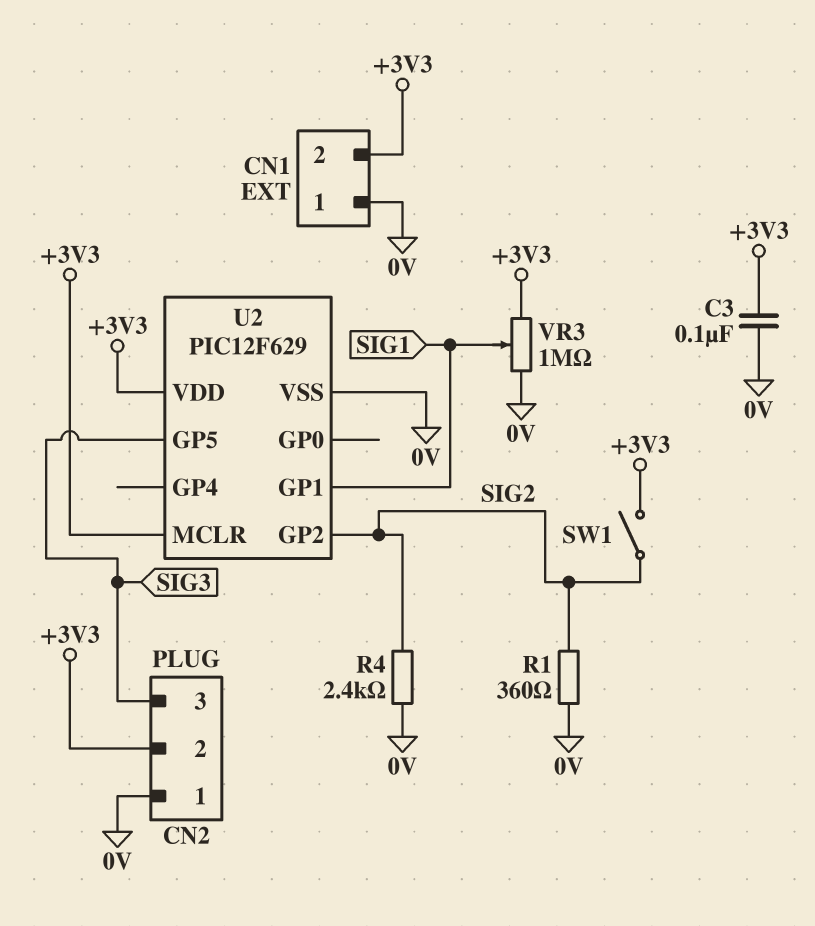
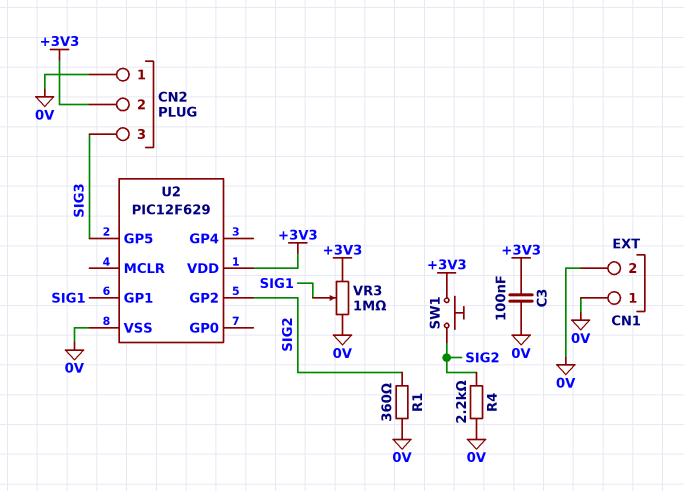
CN1 pin 2: +3V3 -> 0V
R4: 2.4k (0V, SIG2) -> 2.2k (0V, SIG2)
SW1: switch (+3V3, SIG2) -> button (+3V3, SIG2)
U2 pin MCLR: +3V3 -> none

